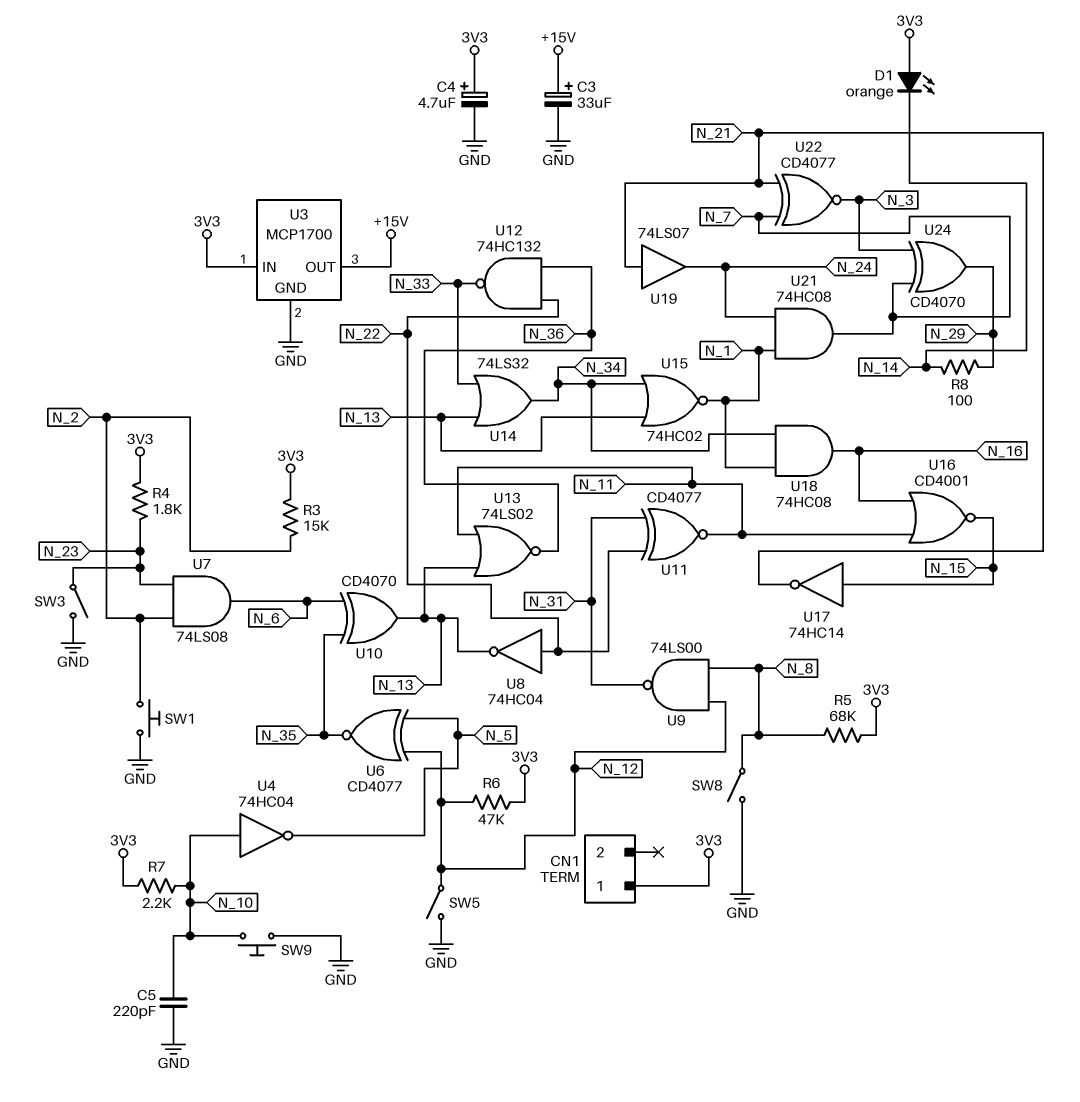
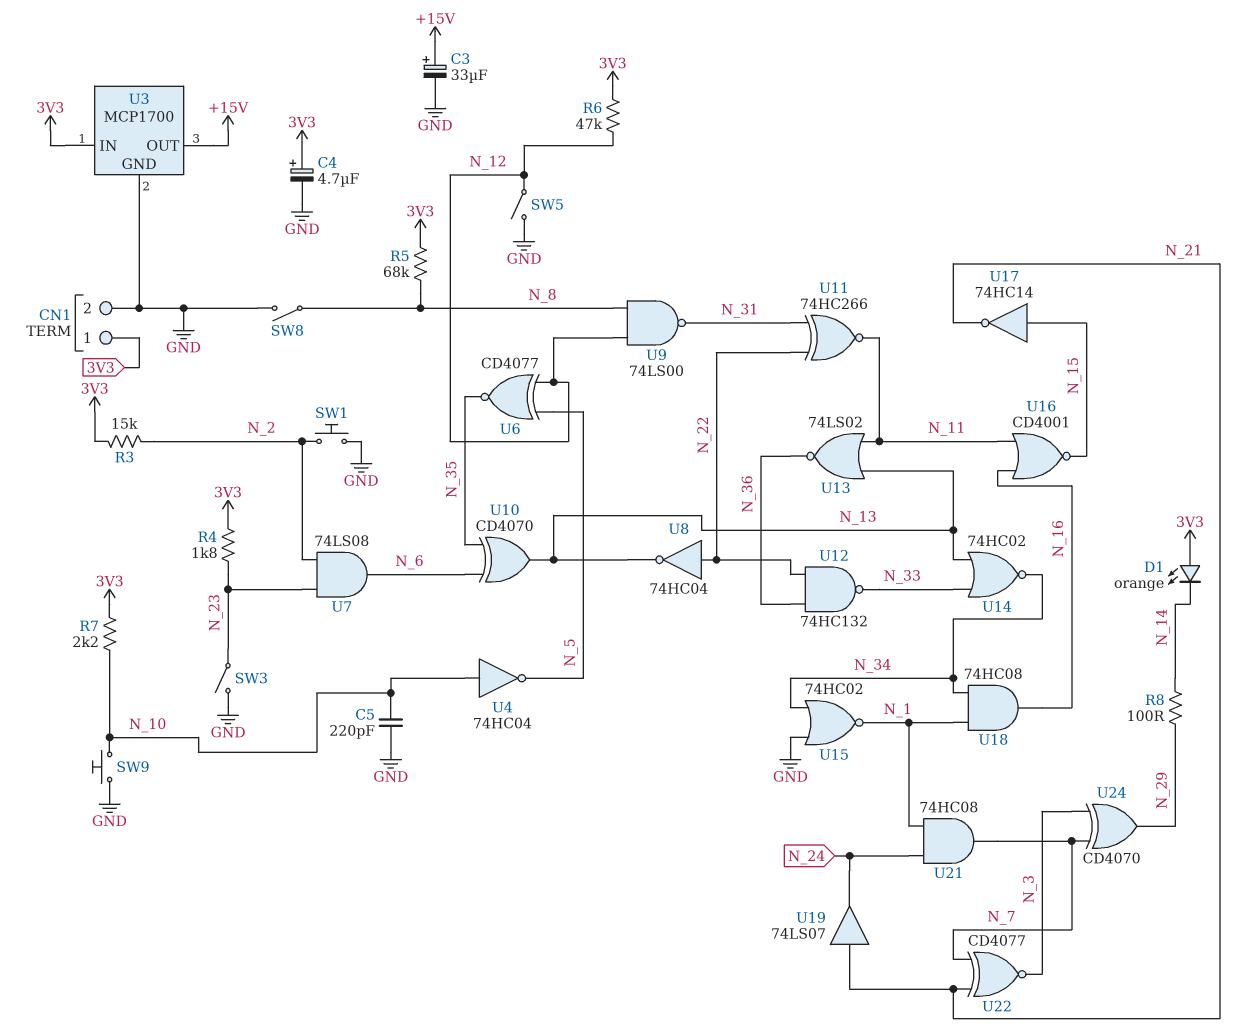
CN1 pin 2: none -> GND
U11: XNOR CD4077 (in N_22, in N_31, out N_11) -> XNOR 74HC266 (in N_22, in N_31, out N_11)
U14: OR 74LS32 (in N_13, in N_33, out N_34) -> NOR 74HC02 (in N_13, in N_33, out N_34)
U15: NOR 74HC02 (in N_13, in N_34, out N_1) -> NOR 74HC02 (in GND, in N_34, out N_1)

